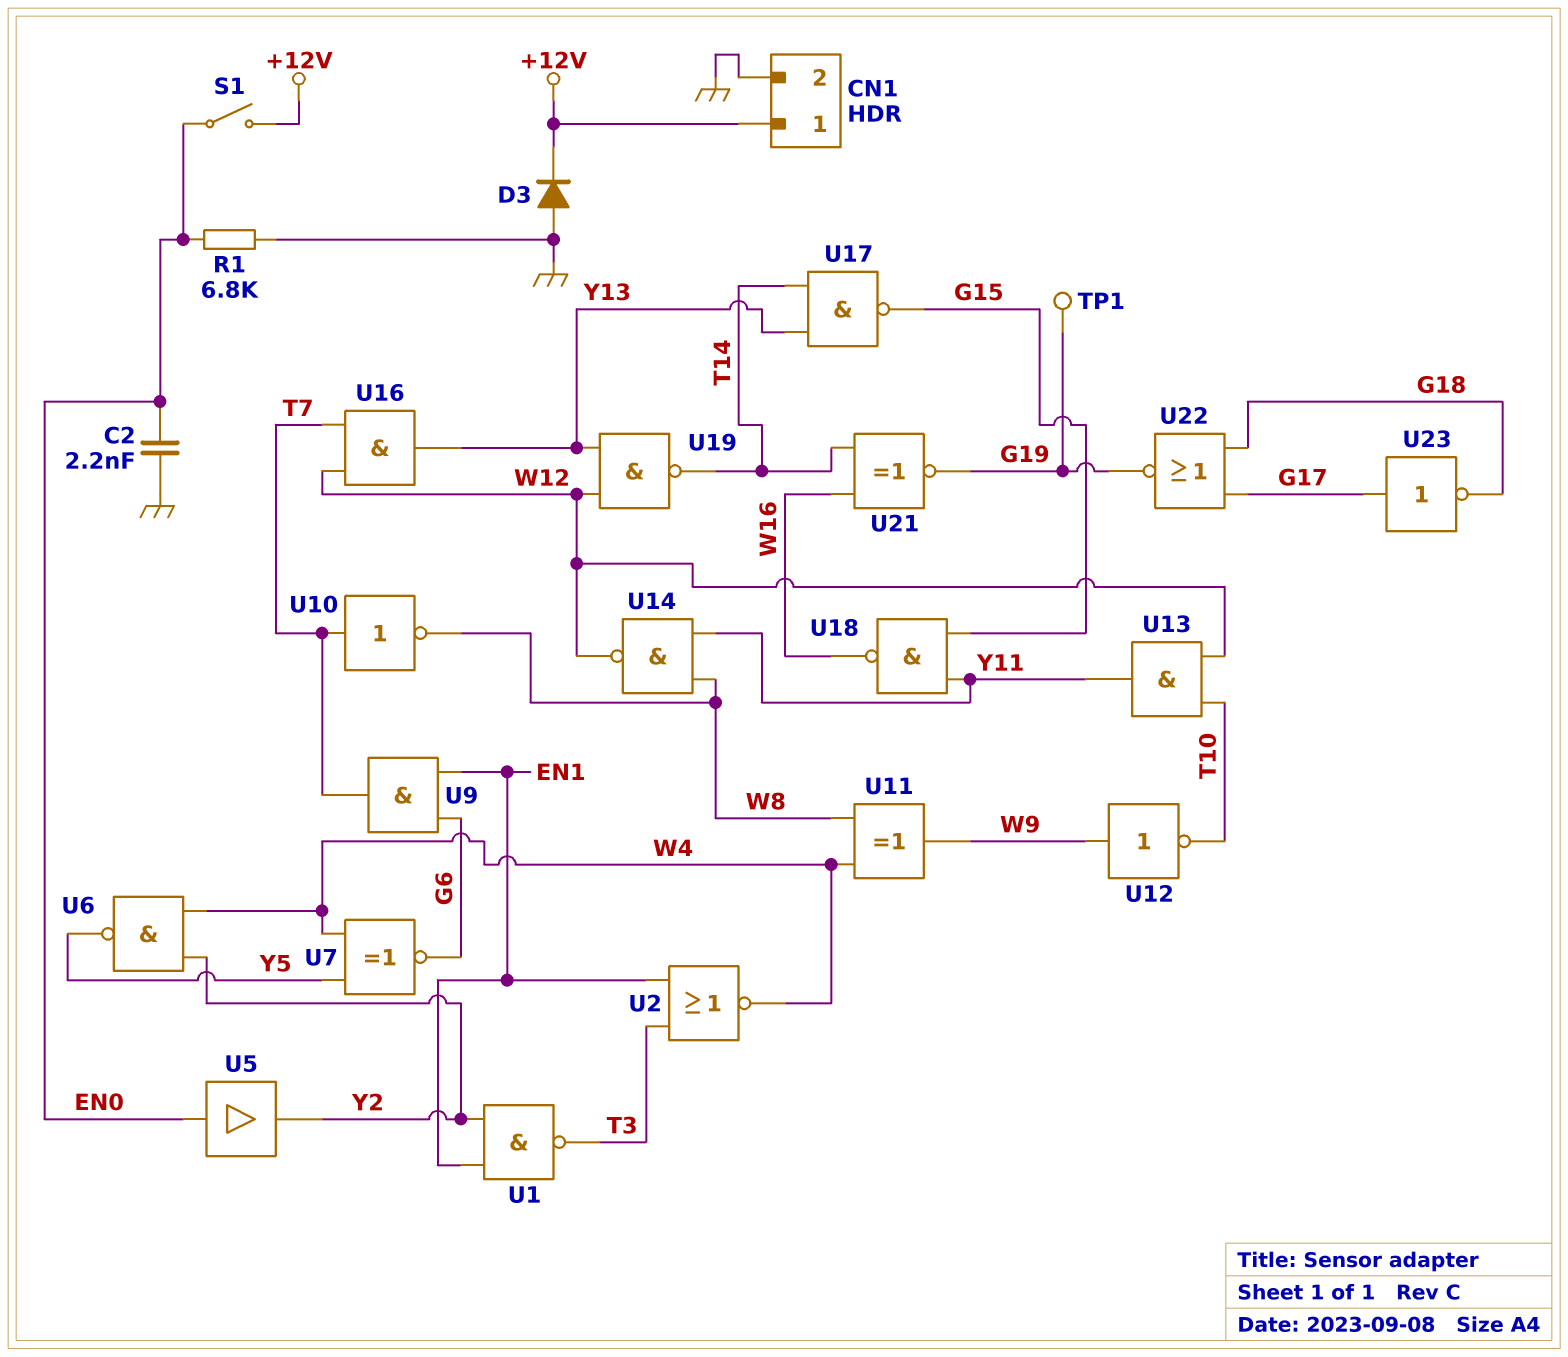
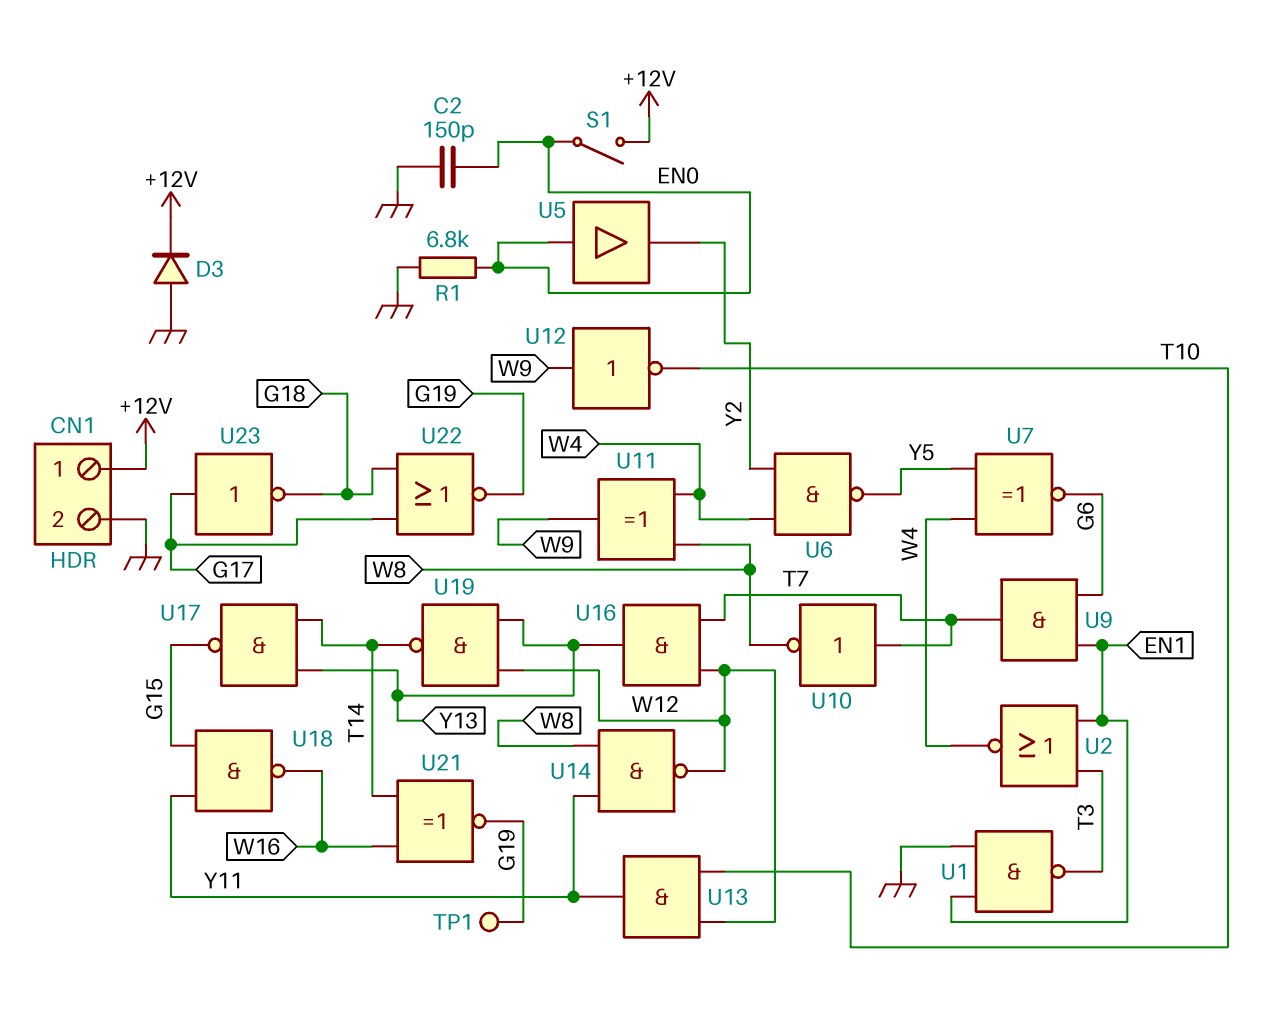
C2: 2.2nF (EN0, GND) -> 150pF (EN0, GND)
U1: NAND (in EN1, in Y2, out T3) -> NAND (in EN1, in GND, out T3)

